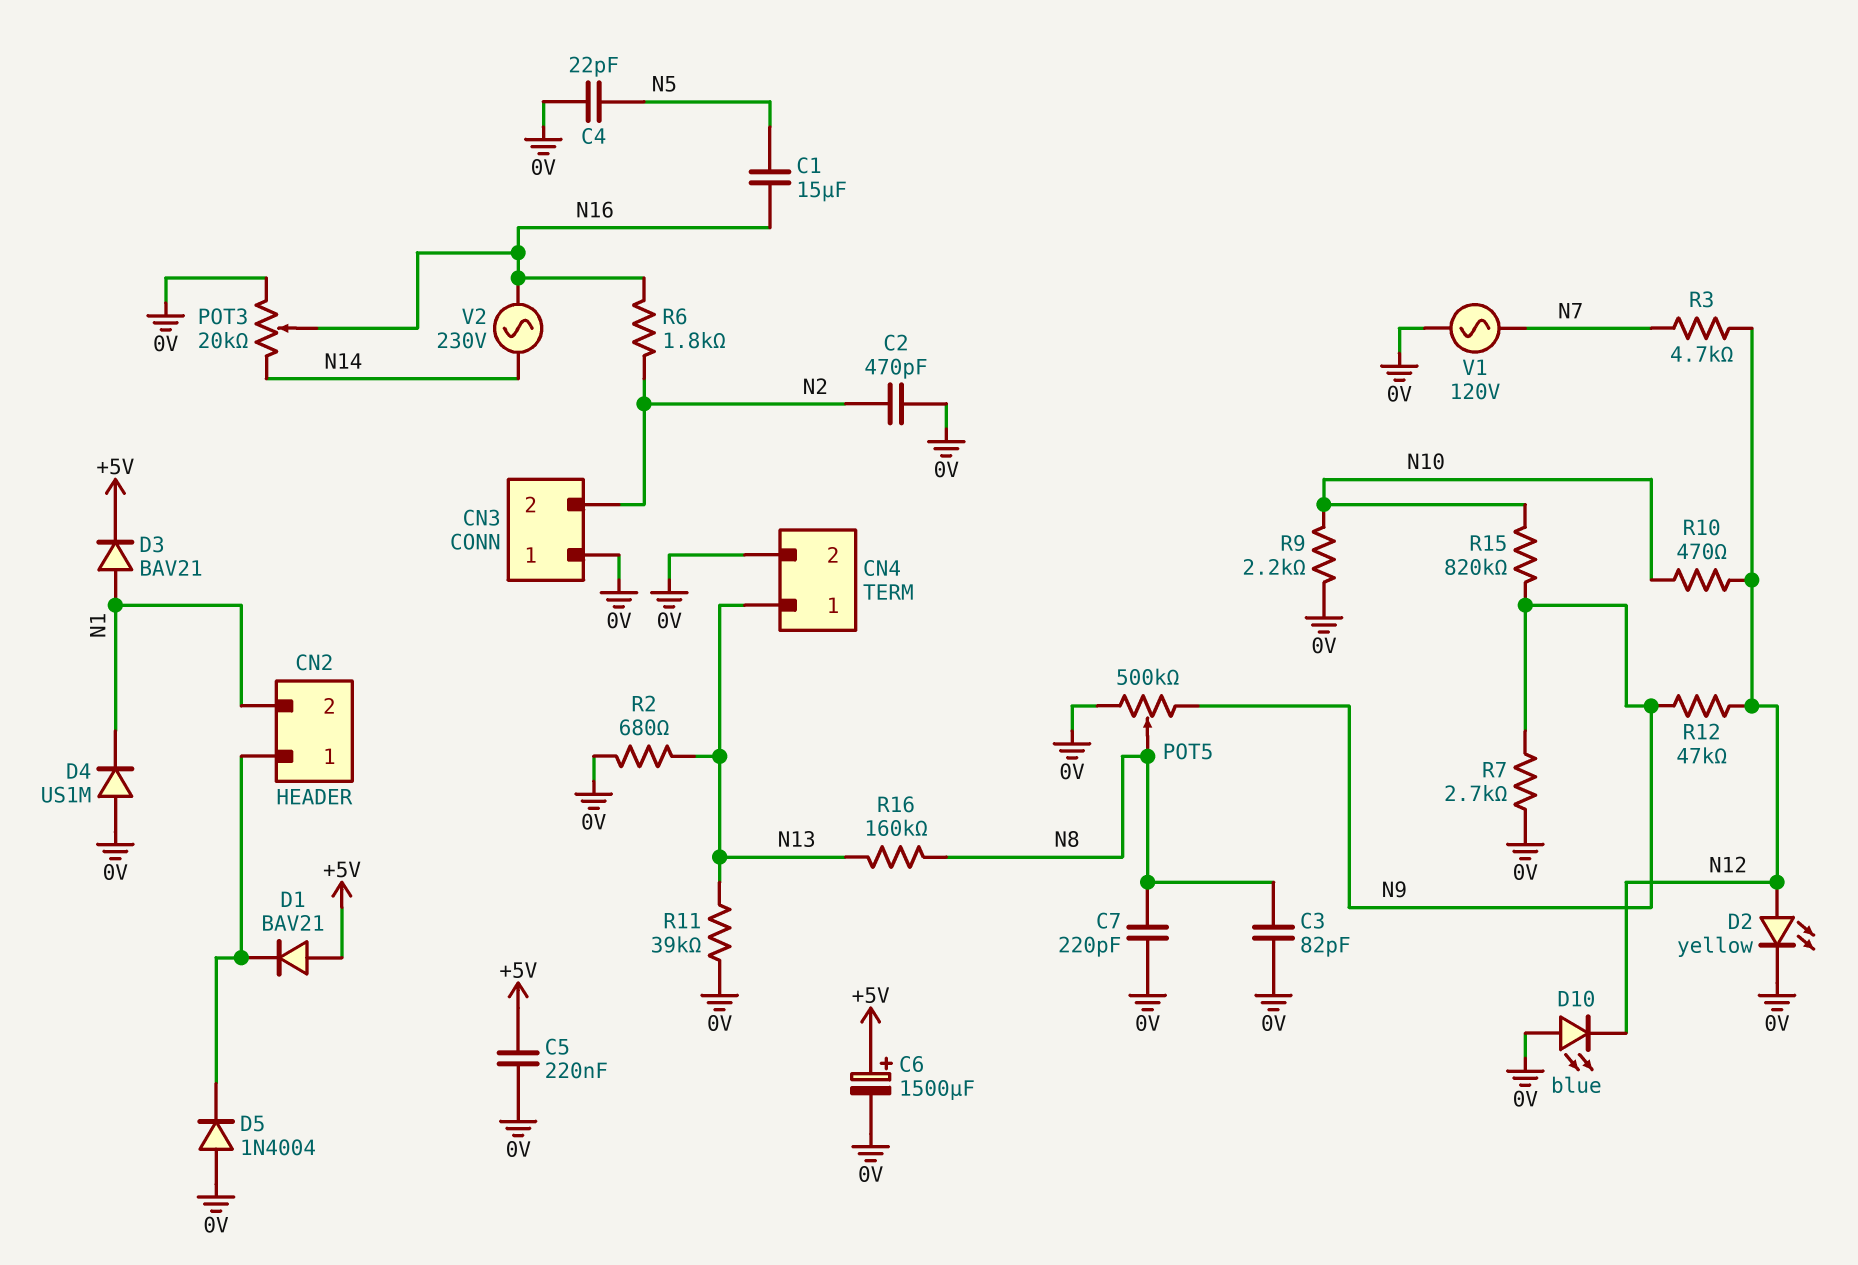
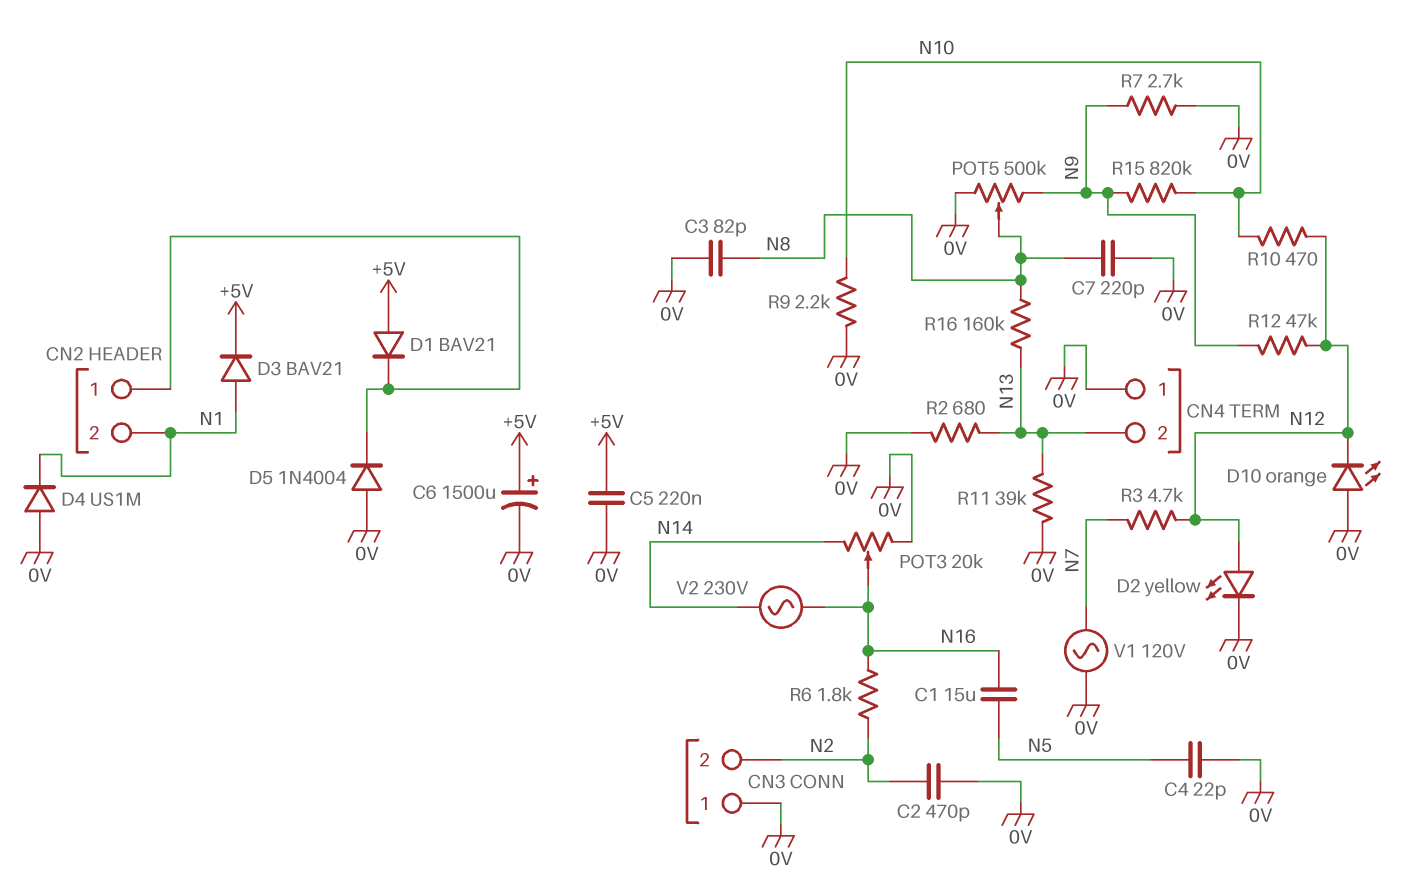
CN4 pin 1: N13 -> 0V
CN4 pin 2: 0V -> N13
D10: LED blue (A 0V, K N12) -> LED orange (A 0V, K N12)

